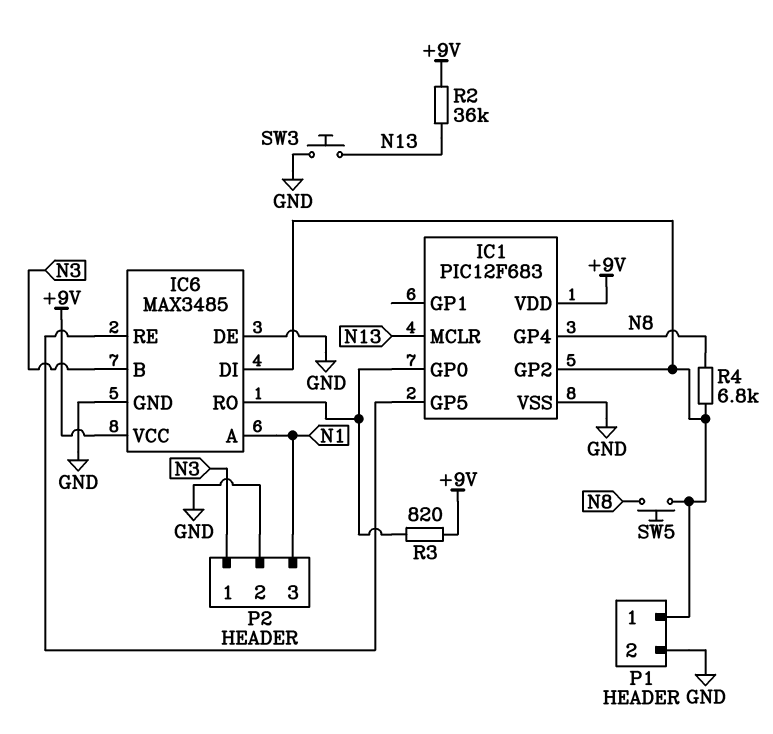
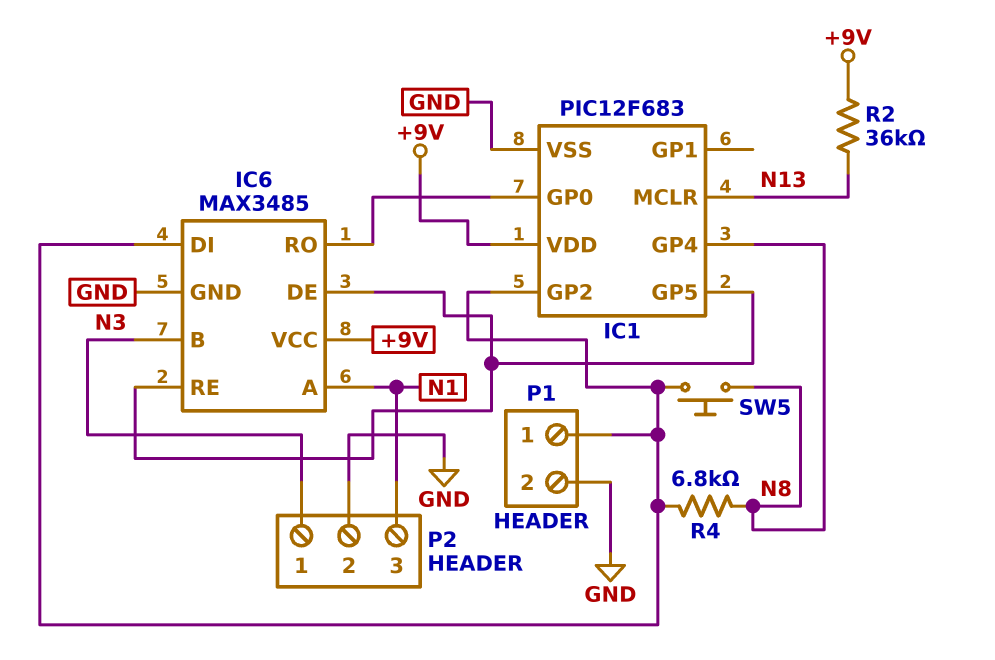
IC6 pin DE: GND -> IC1/GP5
R3: 820 (+9V, IC1/GP0) -> none
SW3: button (GND, N13) -> none

